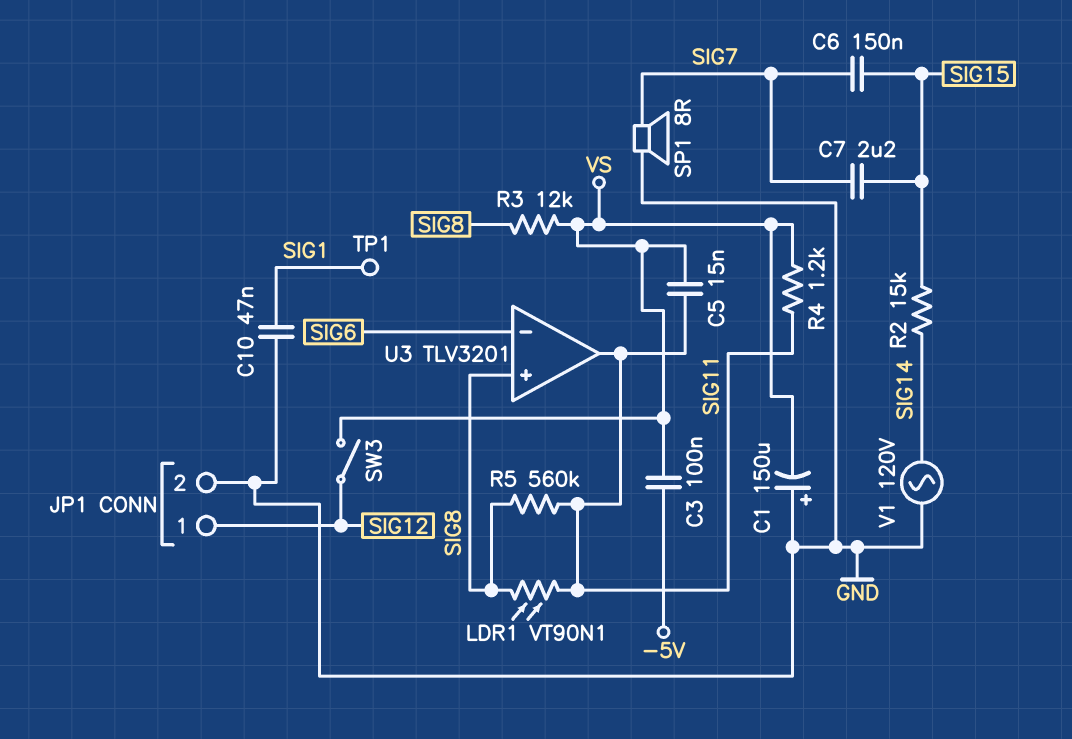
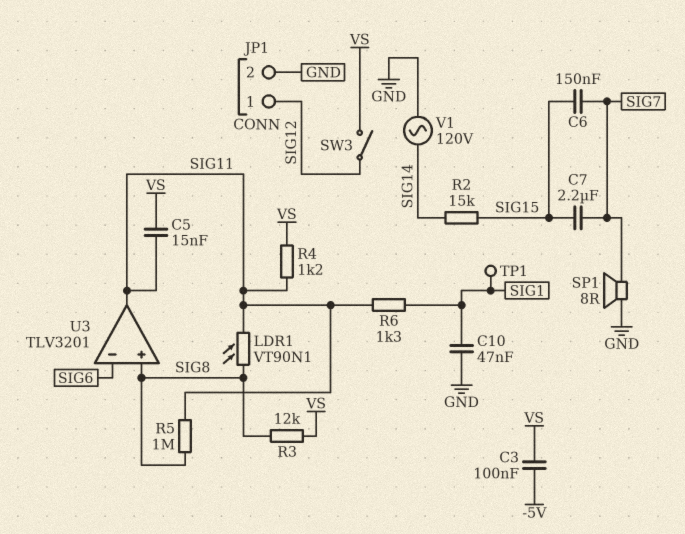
C1: 150uF (plus GND, minus VS) -> none
R5: 560k (SIG8, SIG11) -> 1M (SIG8, SIG11)
R6: none -> 1.3k (SIG1, SIG11)

